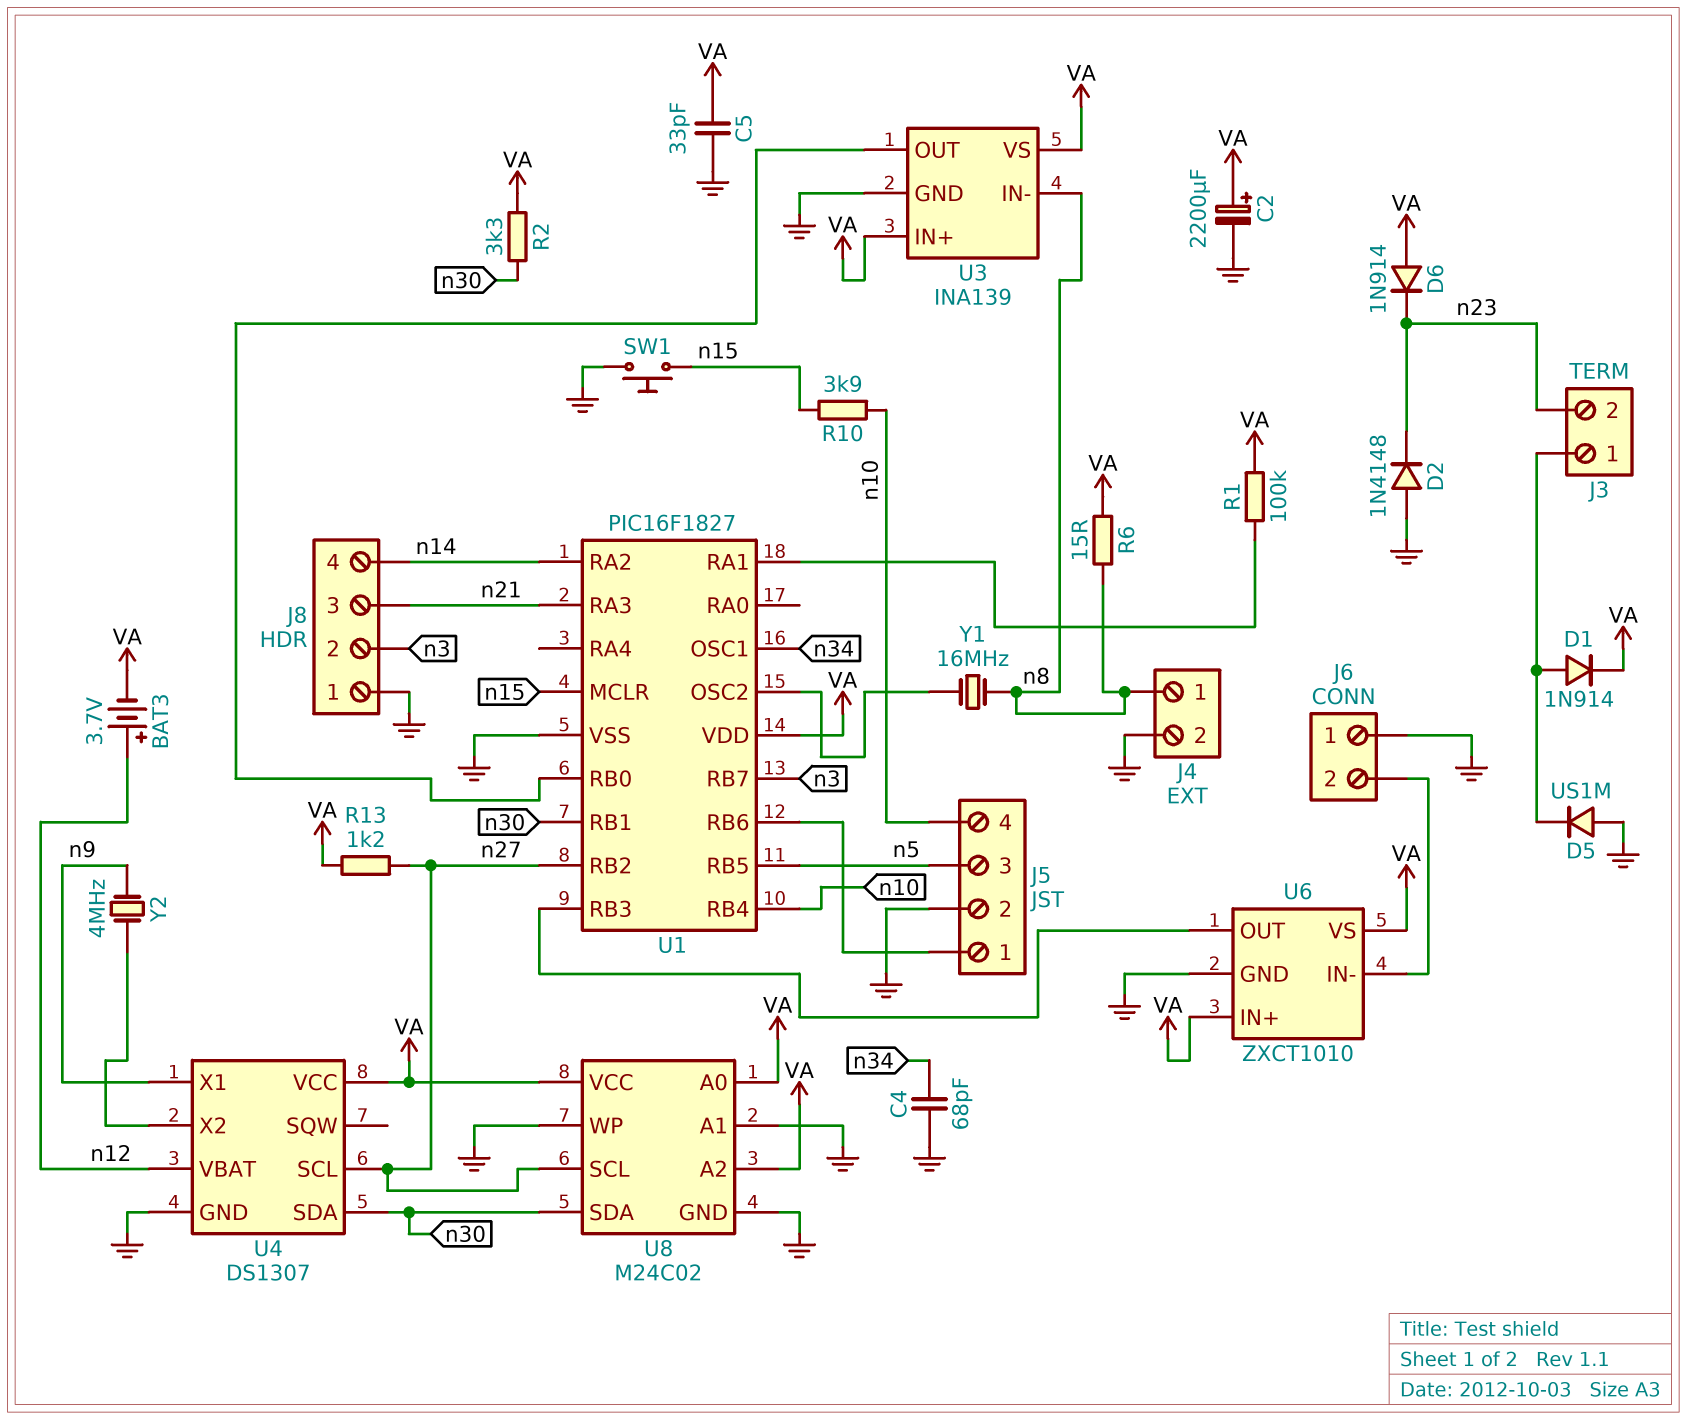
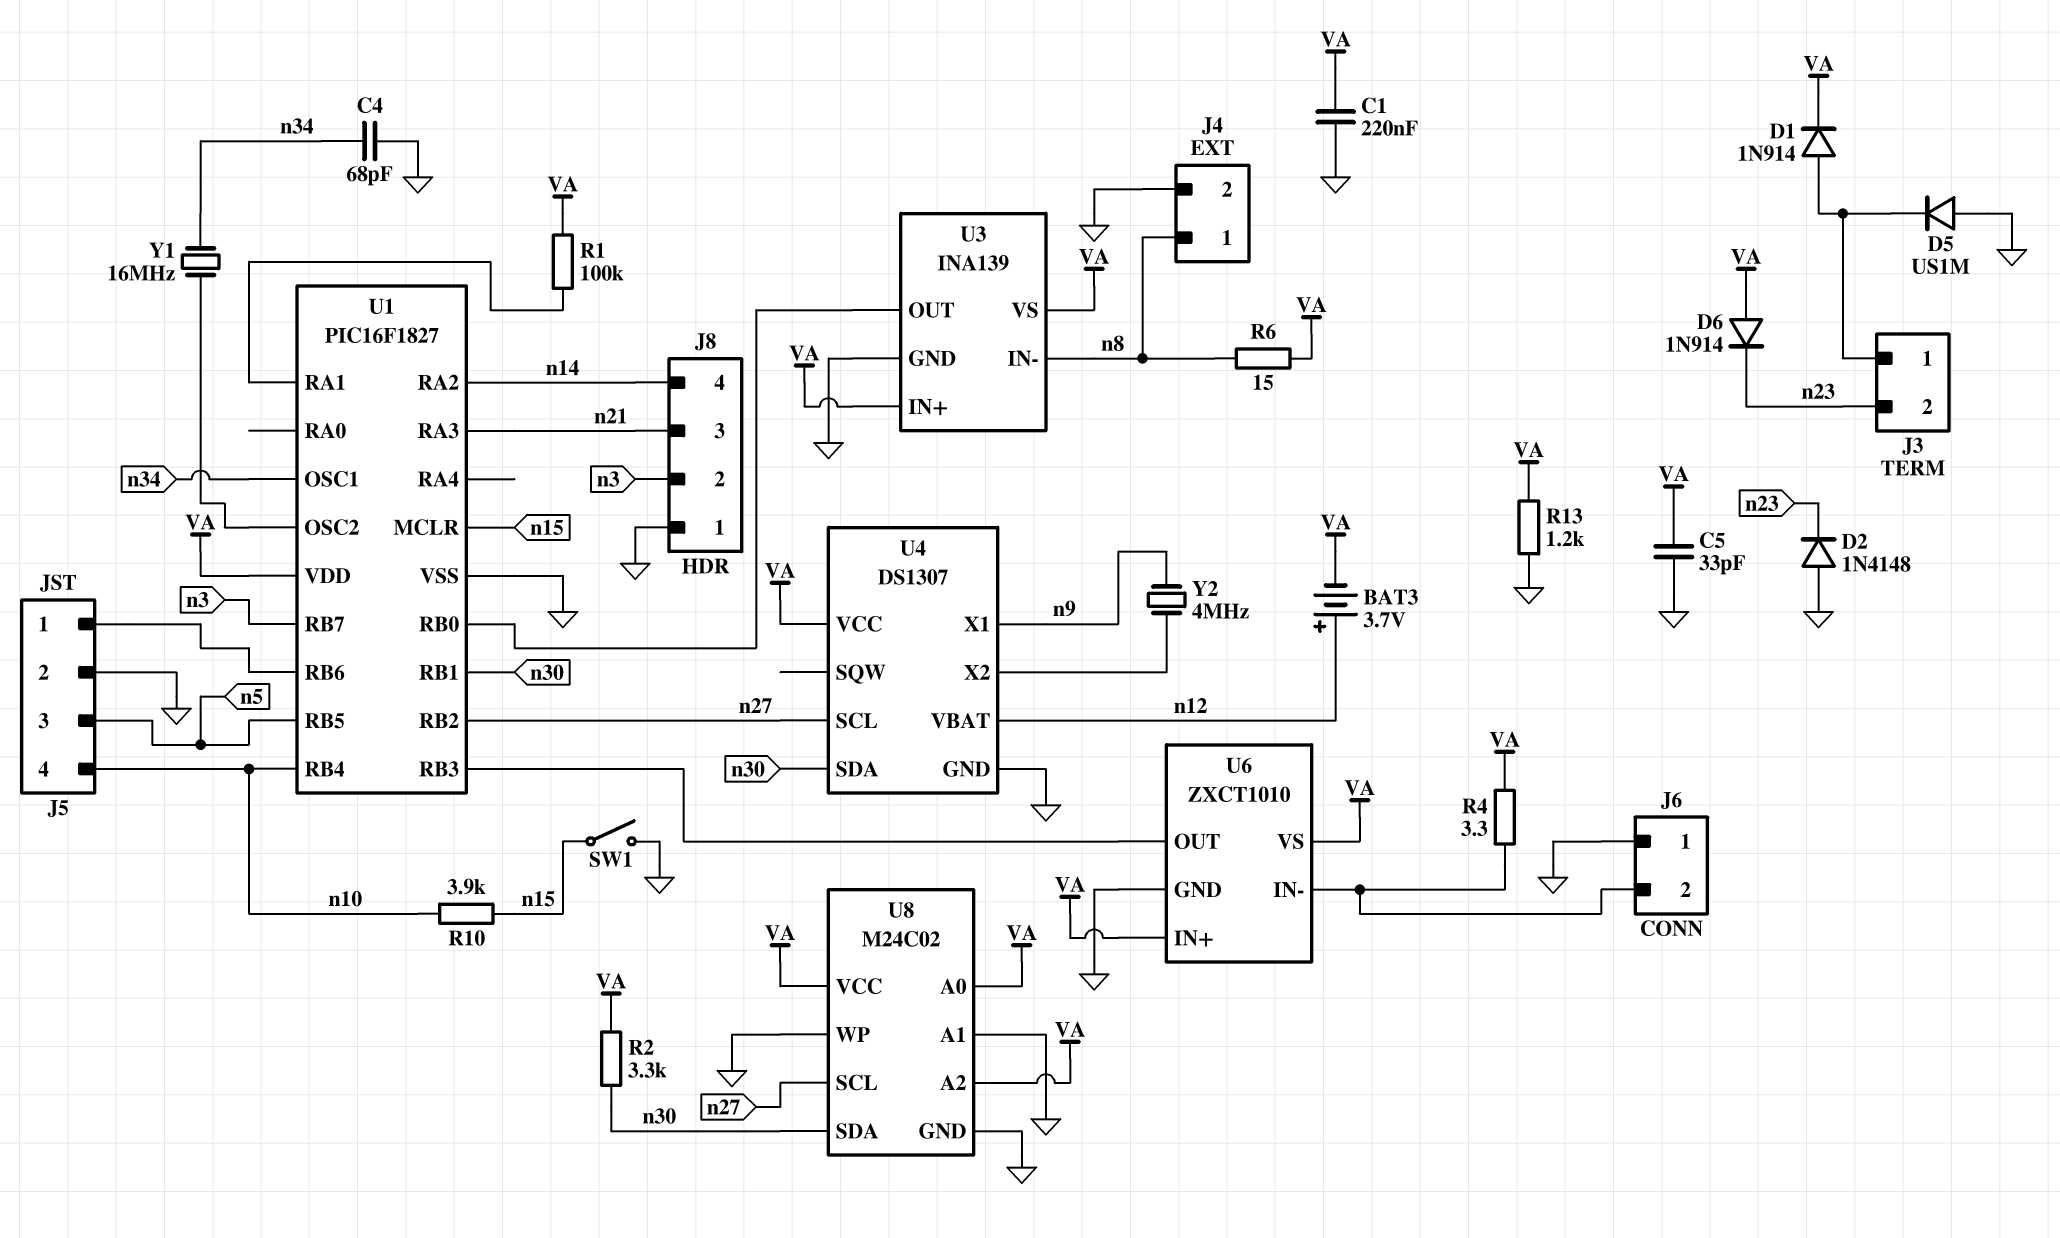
C1: none -> 220nF (GND, VA)
C2: 2200uF (plus VA, minus GND) -> none
R4: none -> 3.3 (J6/2, VA)
R13: 1.2k (VA, n27) -> 1.2k (GND, VA)
SW1: button (GND, n15) -> switch (GND, n15)
Y1: 16MHz (U1/OSC2, n8) -> 16MHz (U1/OSC2, n34)

